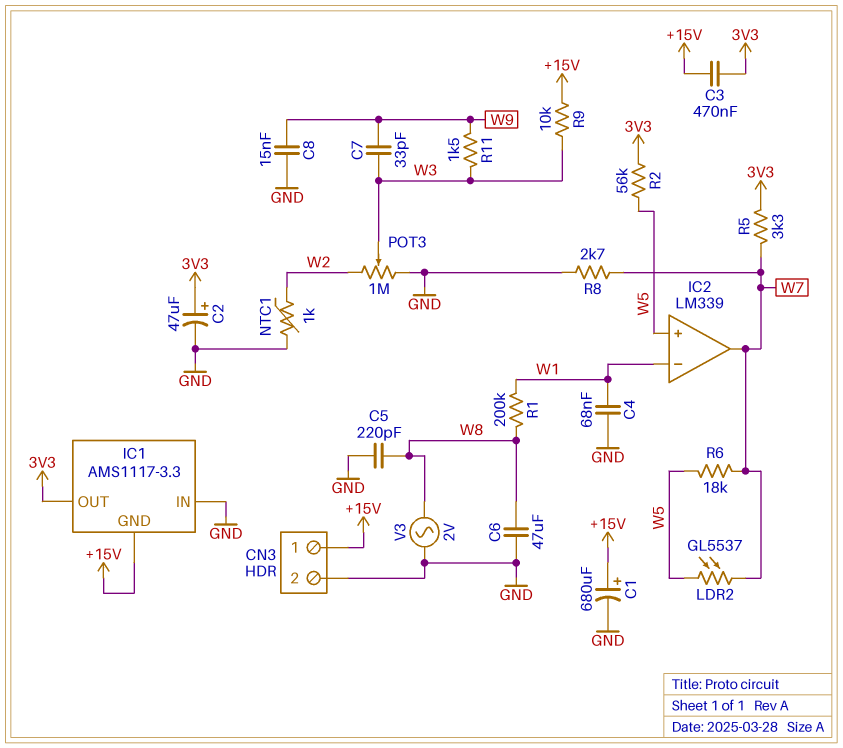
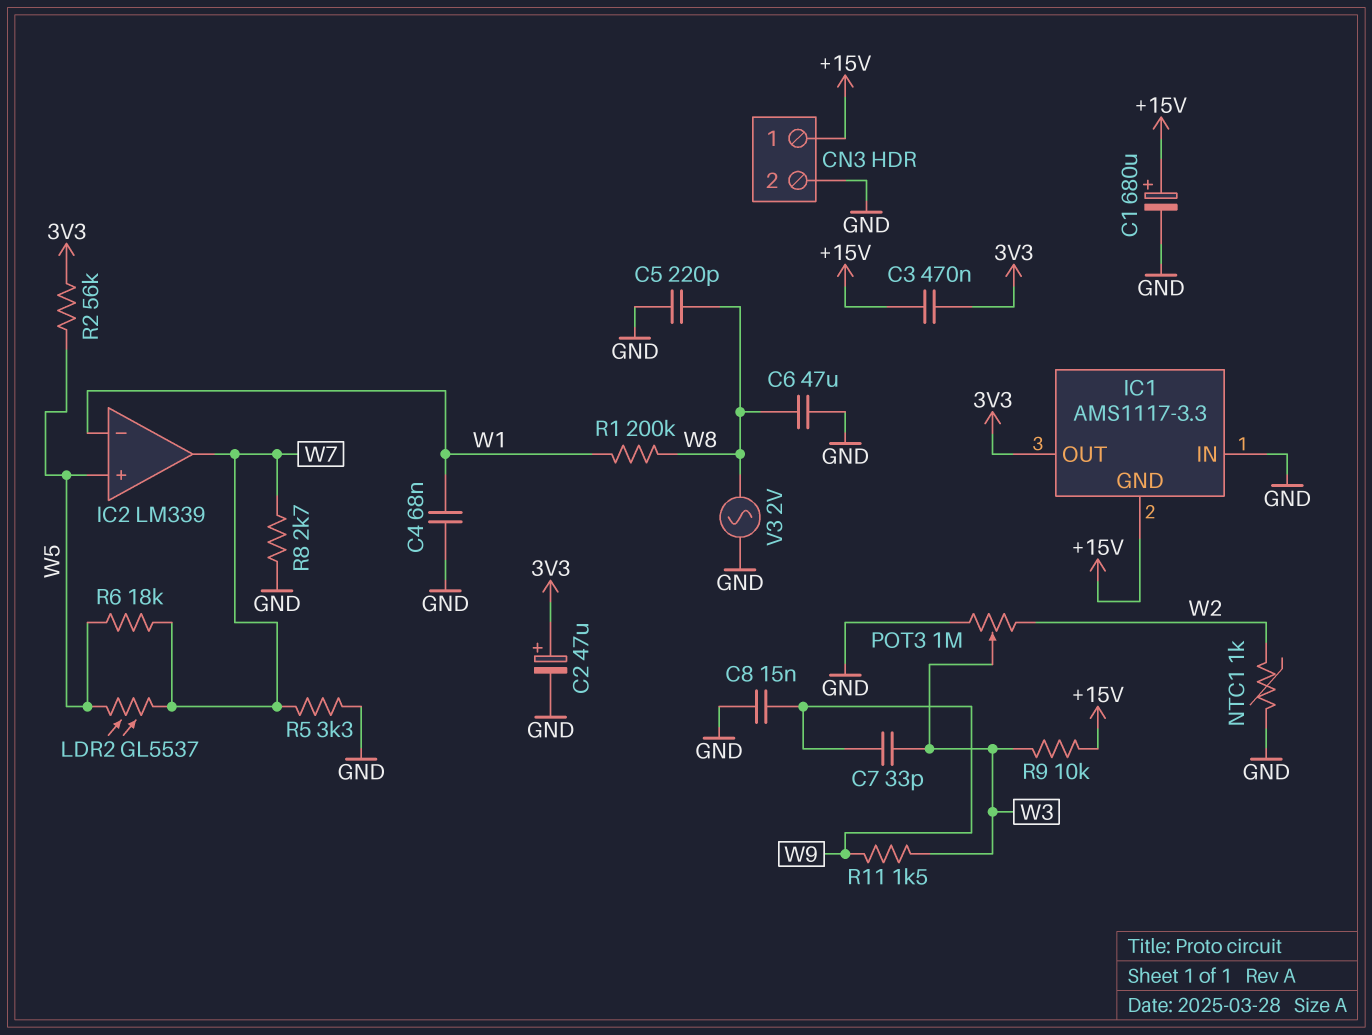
R5: 3.3k (3V3, W7) -> 3.3k (GND, W7)

